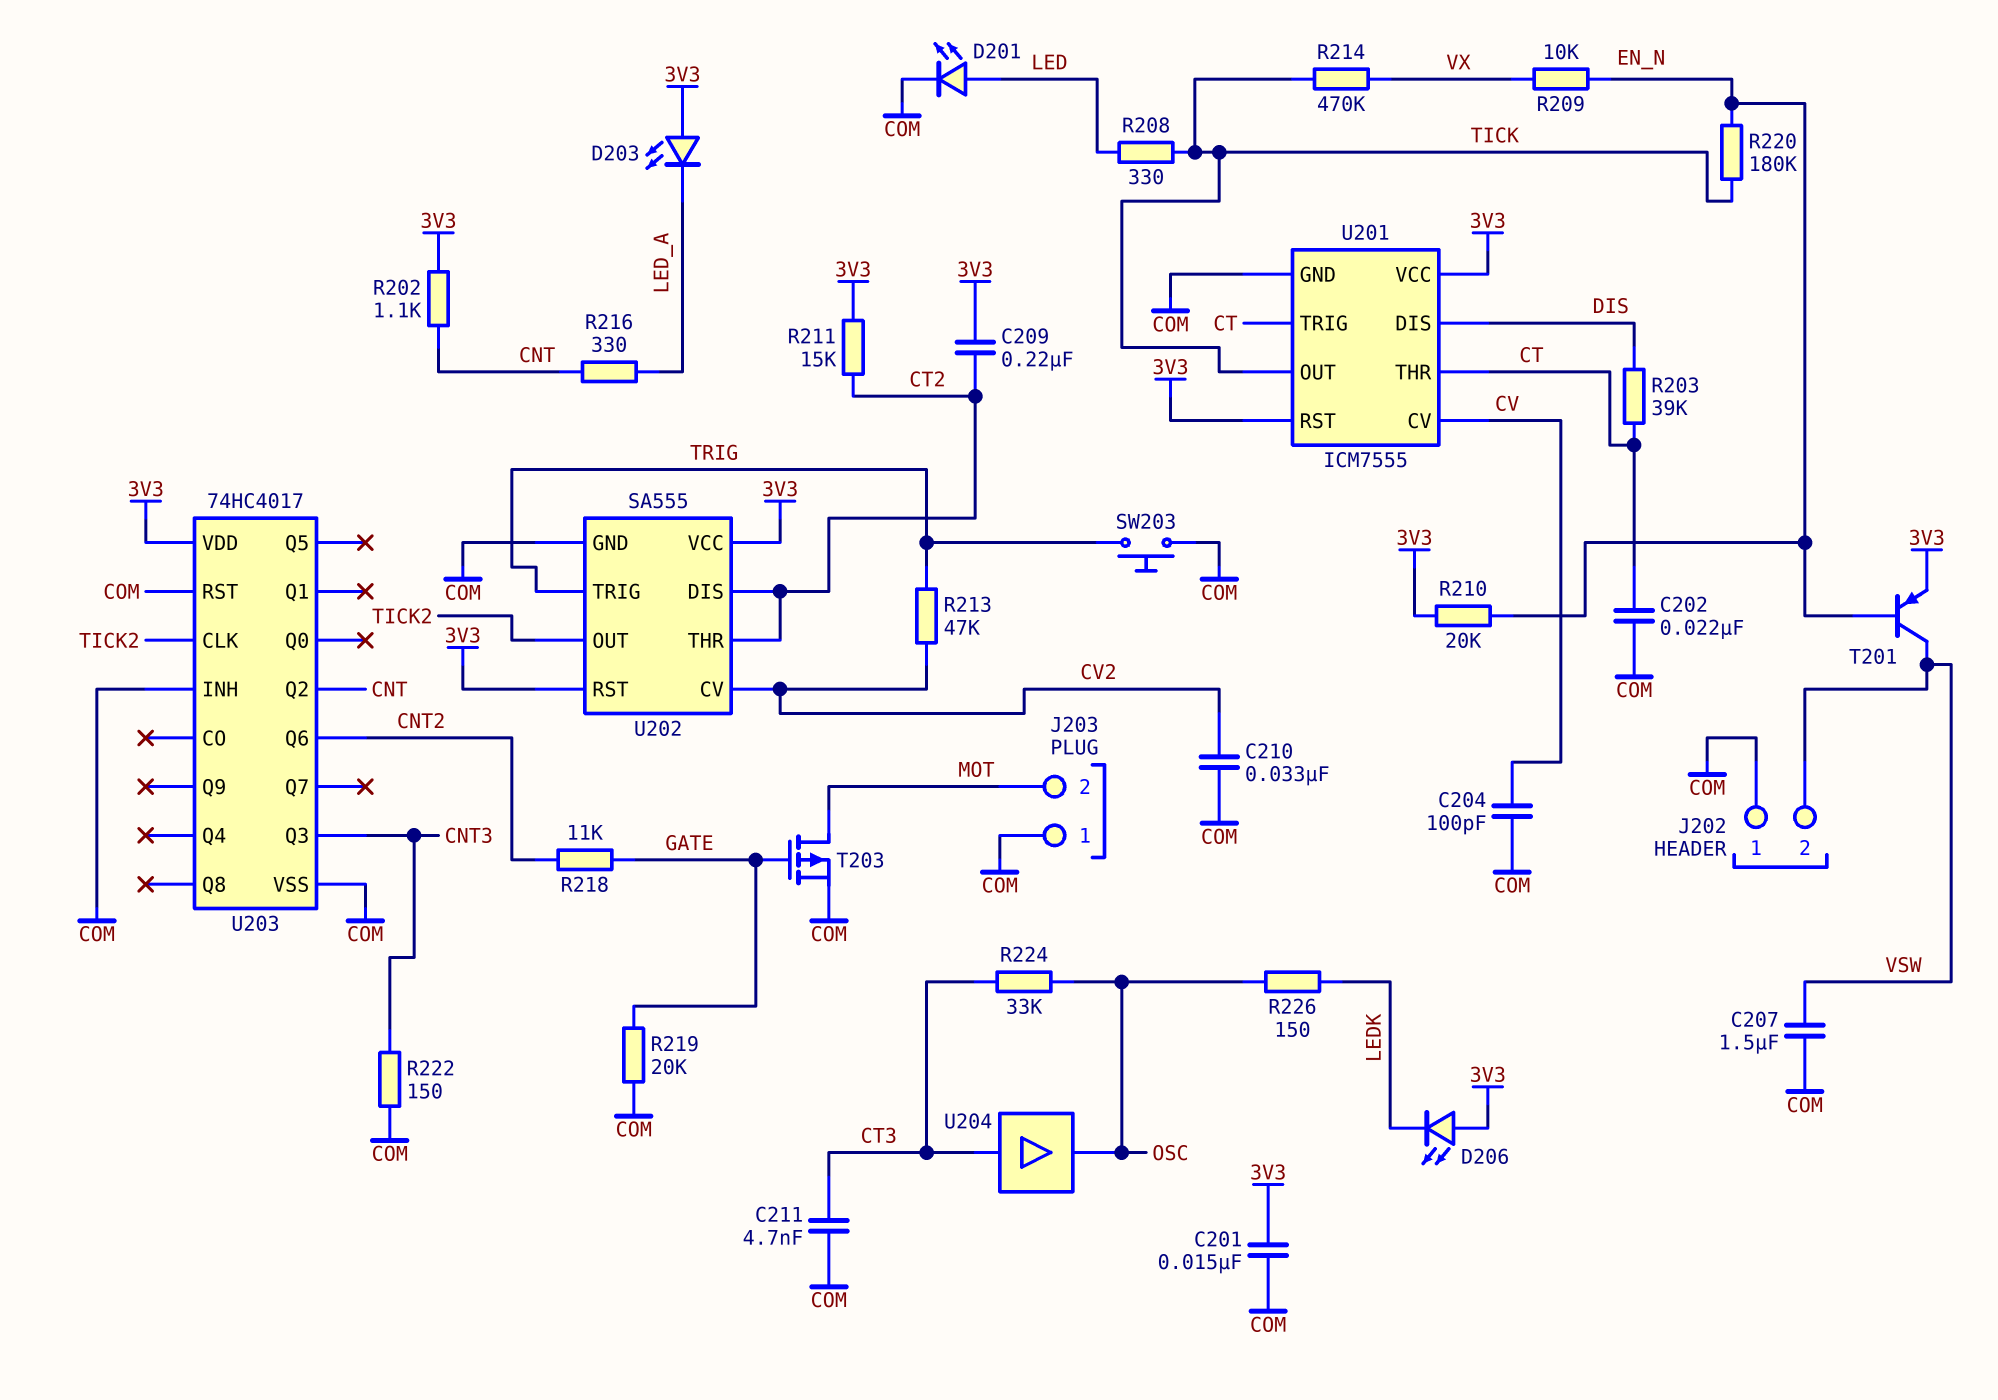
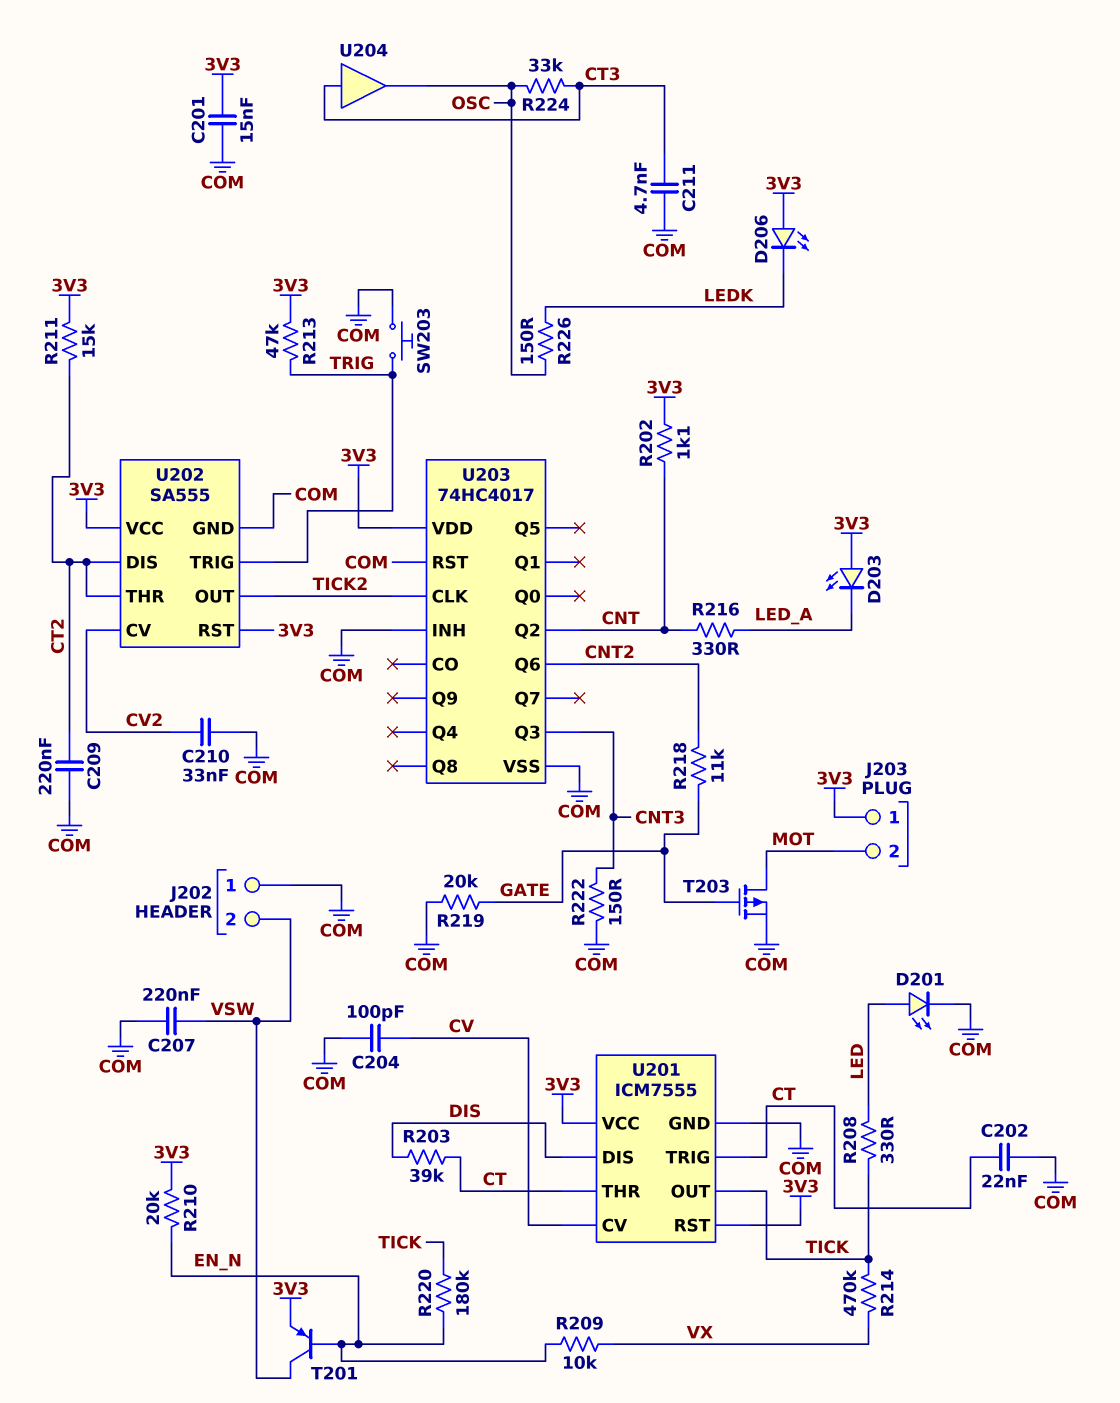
C207: 1.5uF (COM, VSW) -> 220nF (COM, VSW)
C209: 220nF (3V3, CT2) -> 220nF (COM, CT2)
J203 pin 1: COM -> 3V3
R213: 47k (CV2, TRIG) -> 47k (3V3, TRIG)

